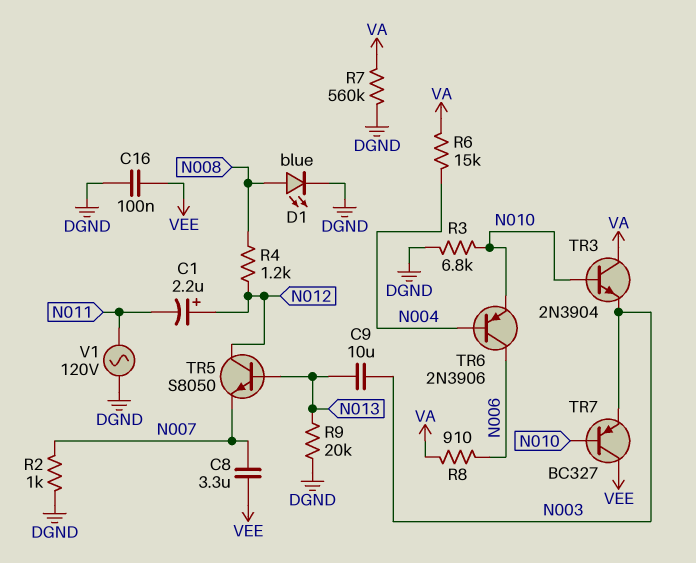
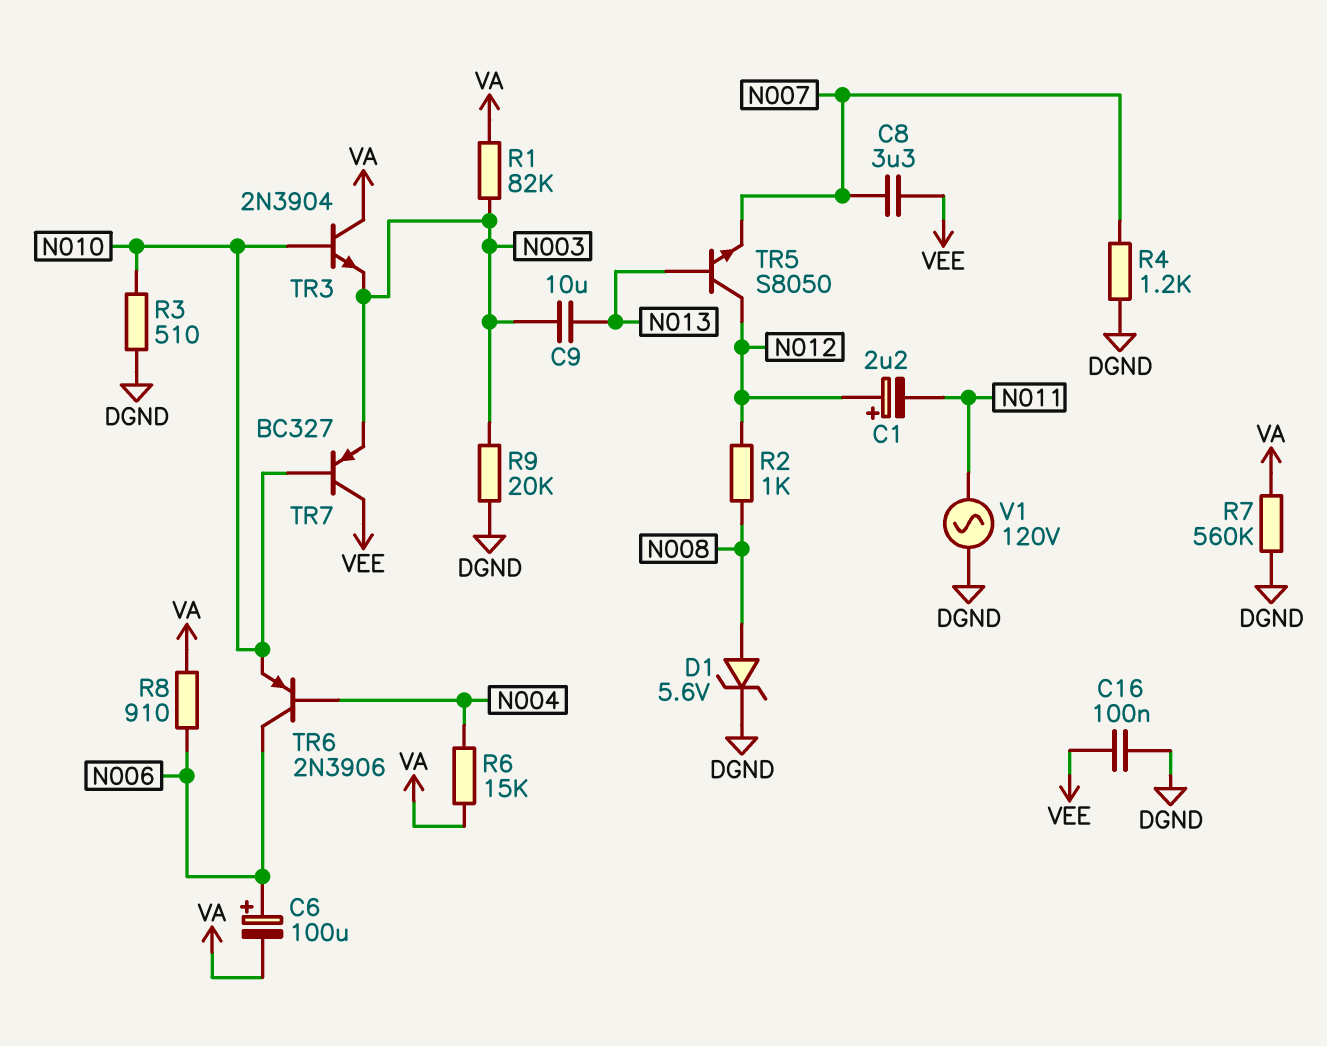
C6: none -> 100uF (plus N006, minus VA)
D1: LED blue (A N008, K DGND) -> zener 5.6V (A N008, K DGND)
R1: none -> 82k (N003, VA)
R2: 1k (DGND, N007) -> 1k (N008, N012)
R3: 6.8k (DGND, N010) -> 510 (DGND, N010)
R4: 1.2k (N008, N012) -> 1.2k (DGND, N007)
R9: 20k (DGND, N013) -> 20k (DGND, N003)

